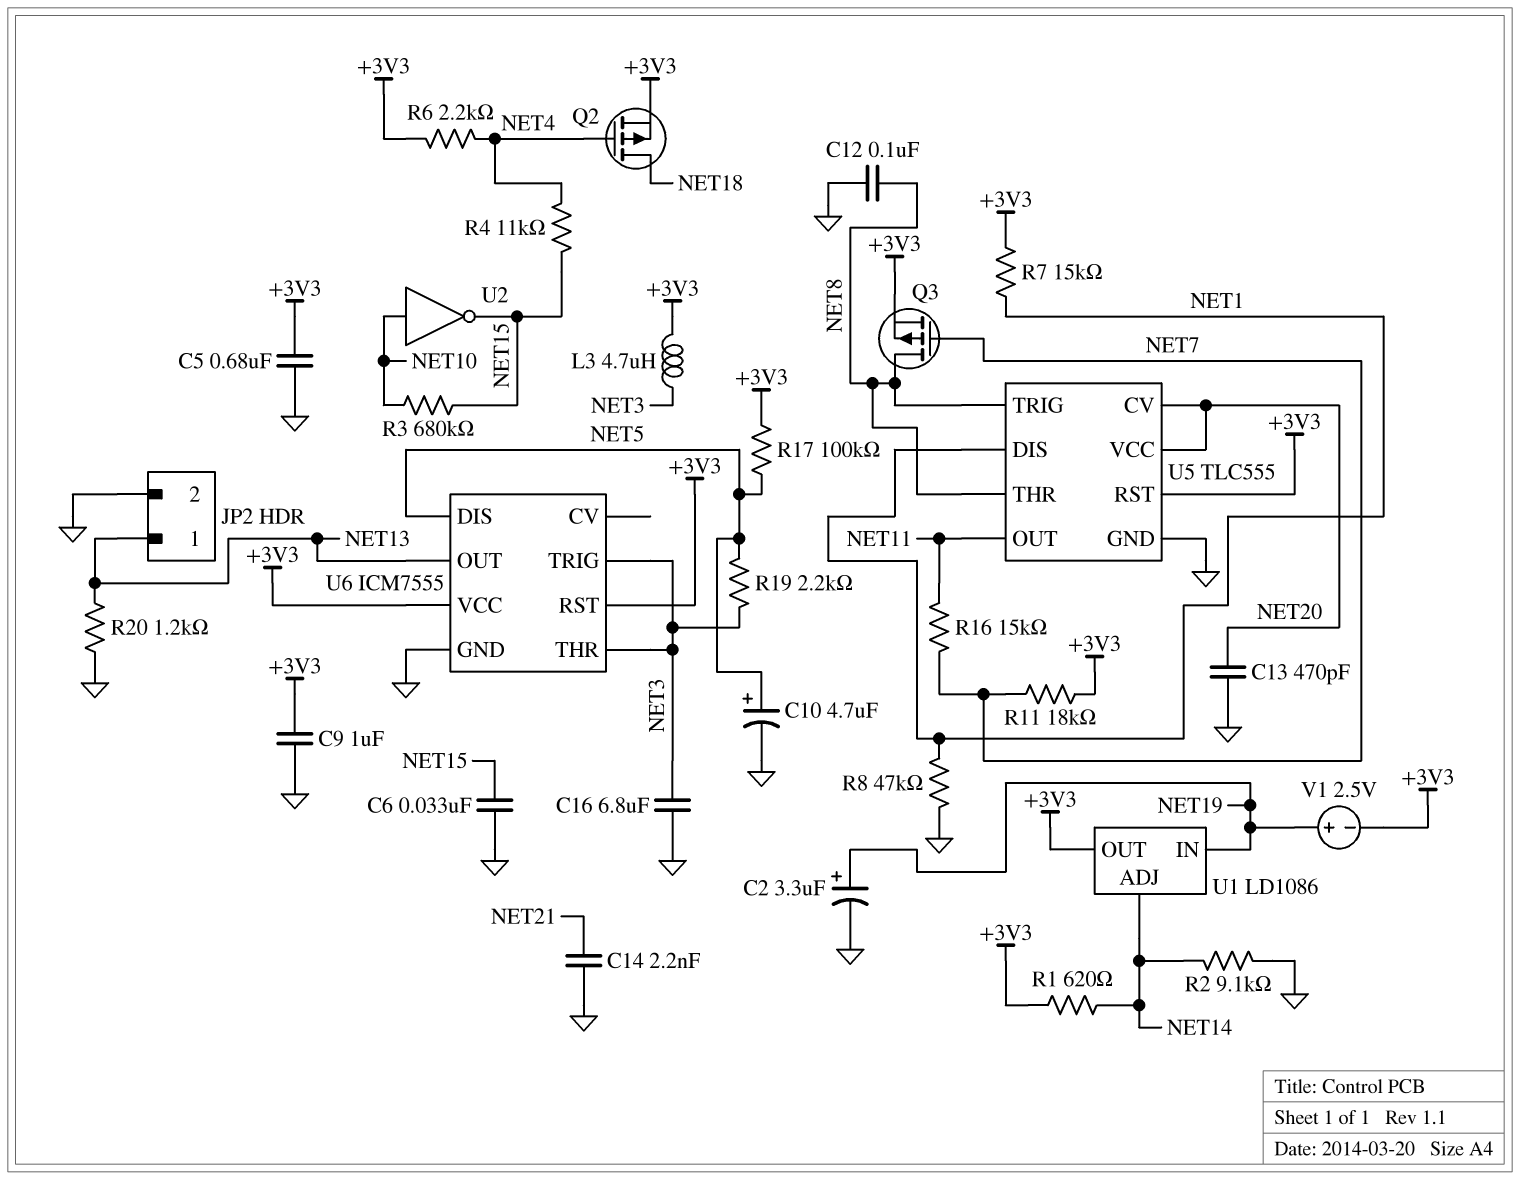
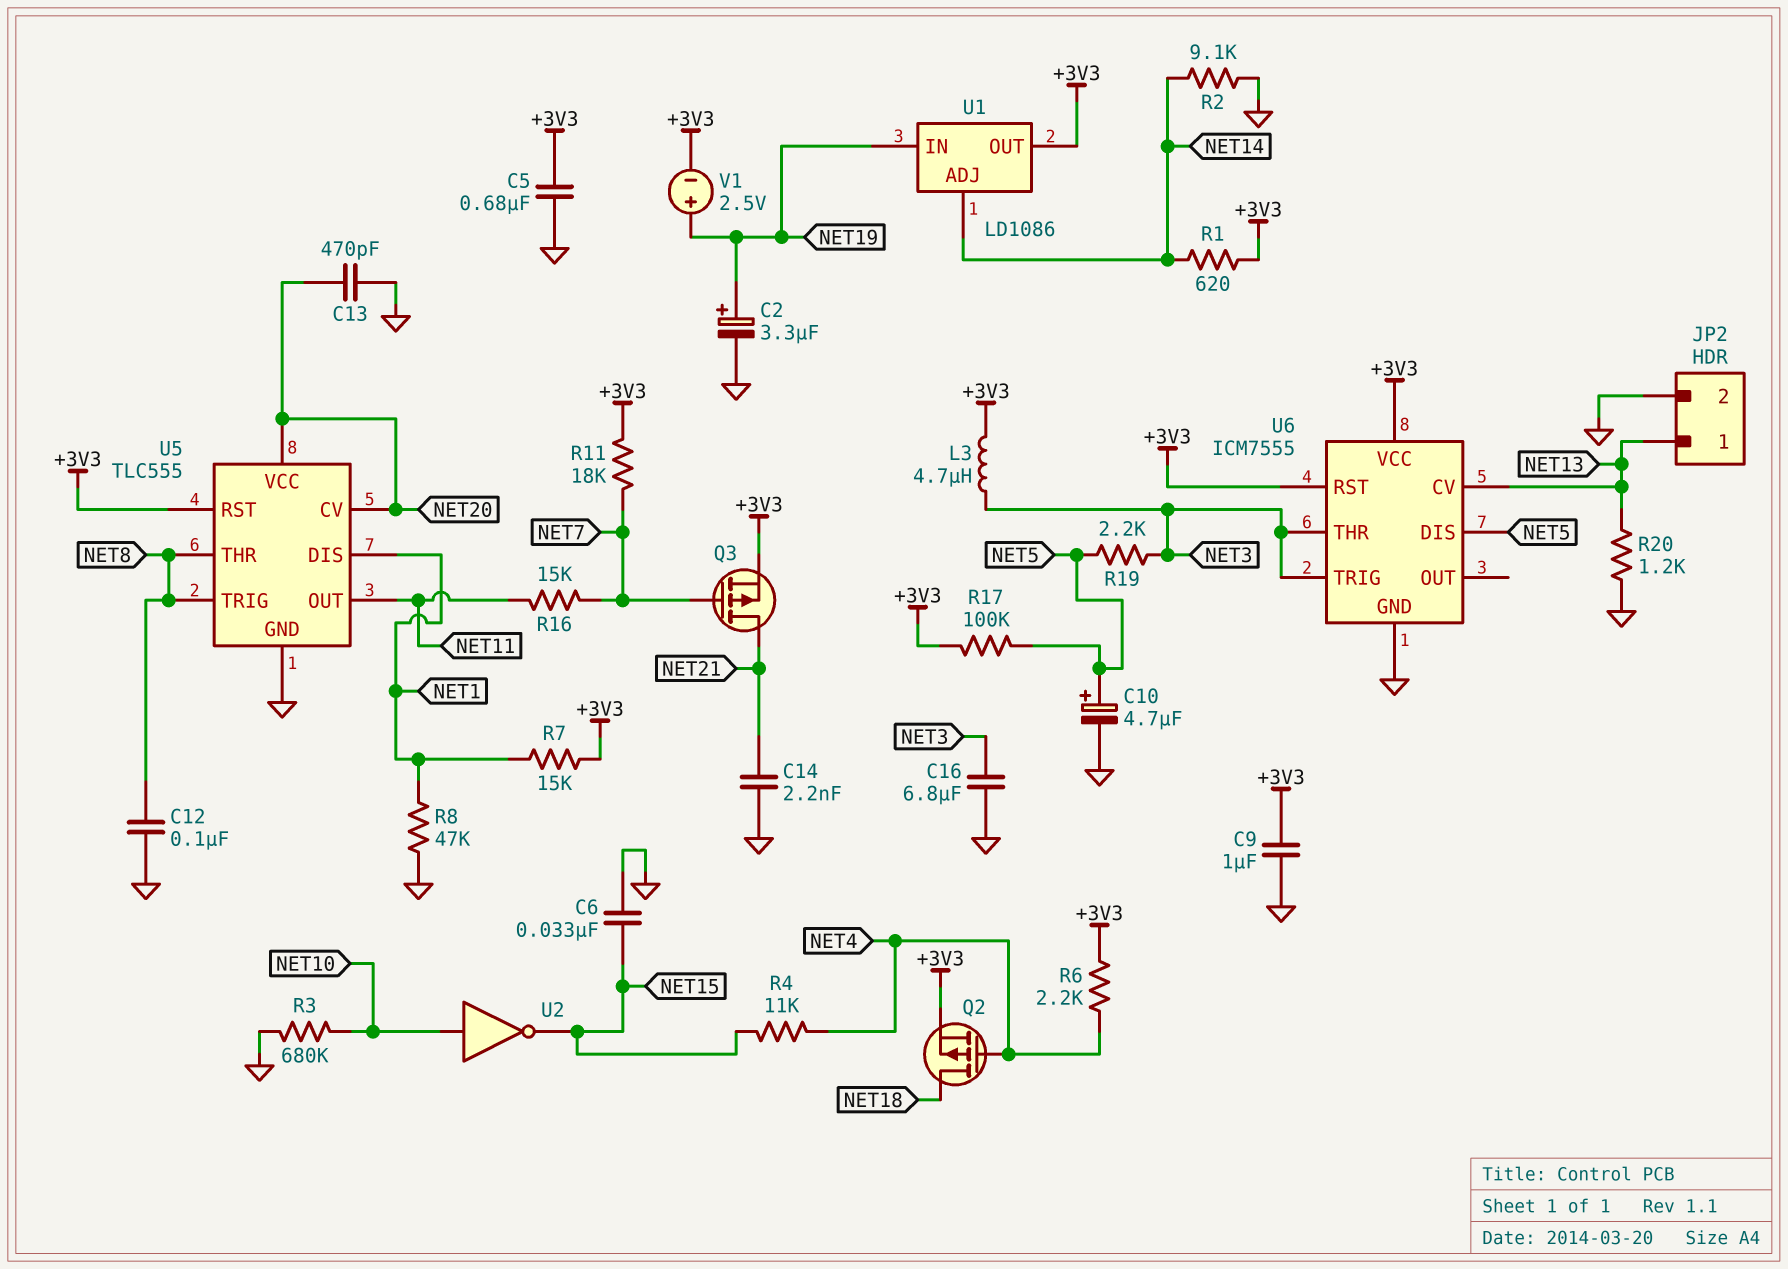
Q3: PMOS (G NET7, D NET8, S +3V3) -> PMOS (G NET7, D NET21, S +3V3)
R3: 680k (NET10, NET15) -> 680k (GND, NET10)
U6 pin CV: none -> NET13
U6 pin OUT: NET13 -> none

